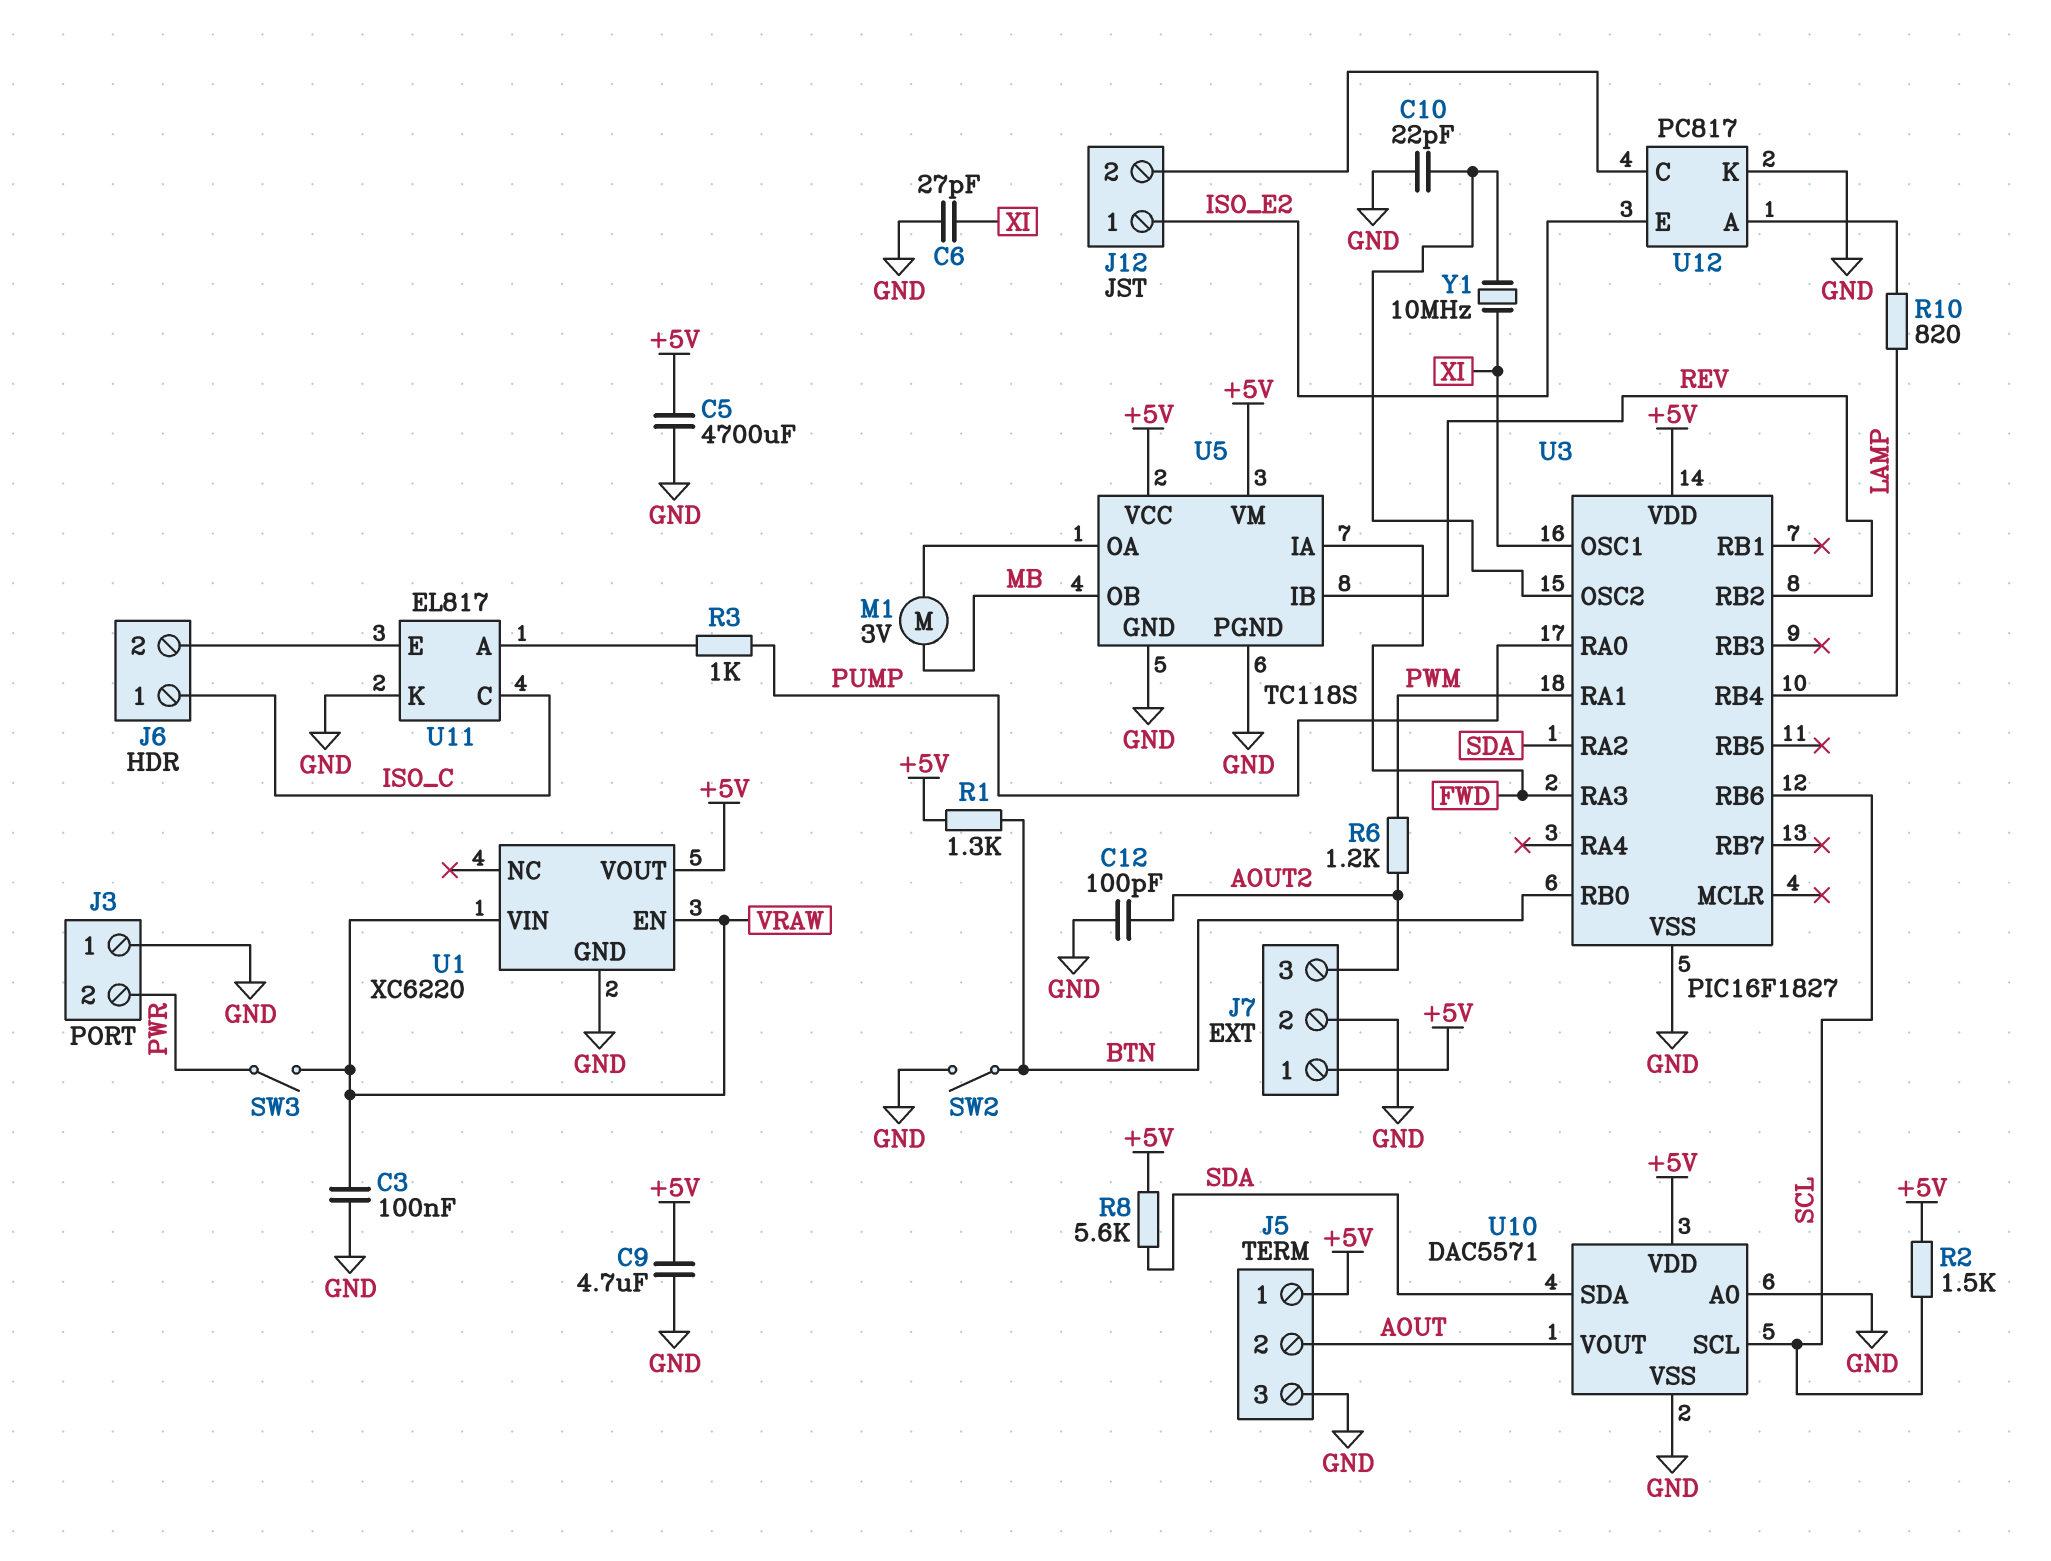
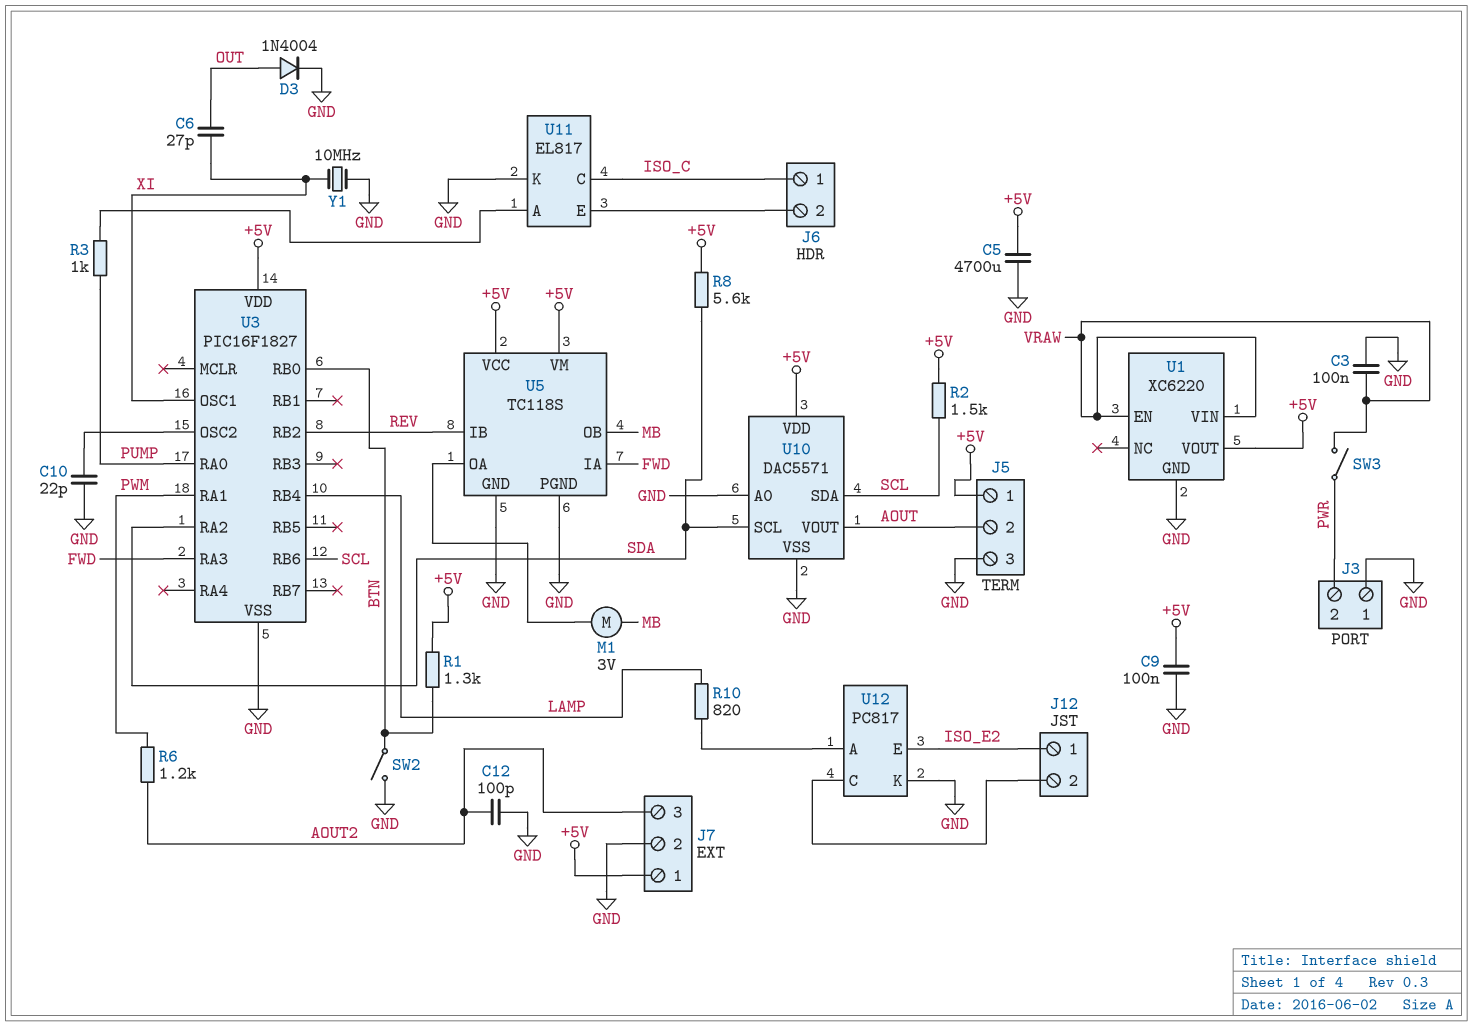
C6: 27pF (GND, XI) -> 27pF (OUT, XI)
C9: 4.7uF (+5V, GND) -> 100nF (+5V, GND)
D3: none -> diode 1N4004 (A OUT, K GND)
U10 pin SCL: SCL -> SDA
U10 pin SDA: SDA -> SCL
Y1: 10MHz (U3/OSC2, XI) -> 10MHz (GND, XI)

